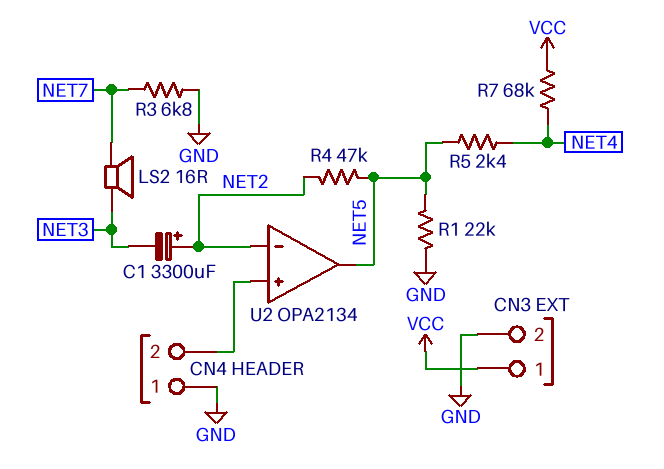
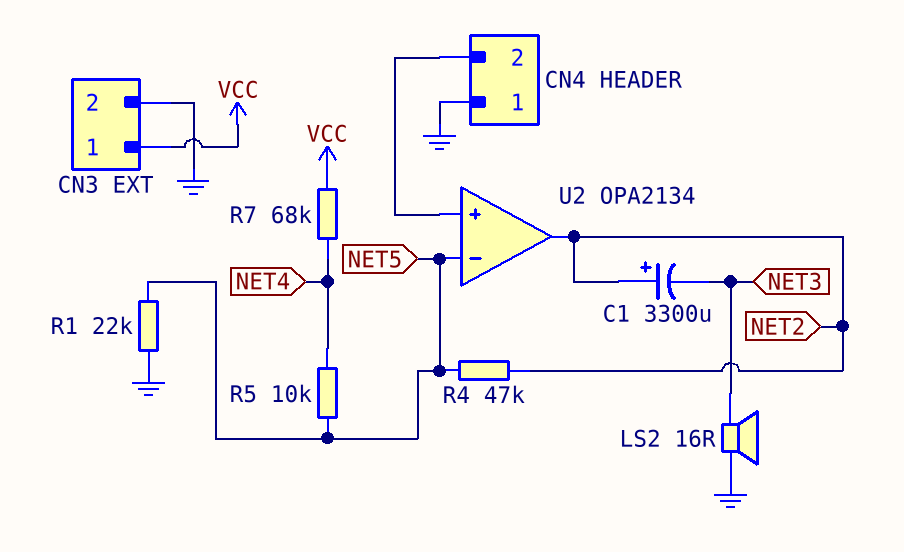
LS2: speaker 16R (NET3, NET7) -> speaker 16R (GND, NET3)
R3: 6.8k (GND, NET7) -> none
R5: 2.4k (NET4, NET5) -> 10k (NET4, NET5)
U2 pin in-: NET2 -> NET5
U2 pin out: NET5 -> NET2

